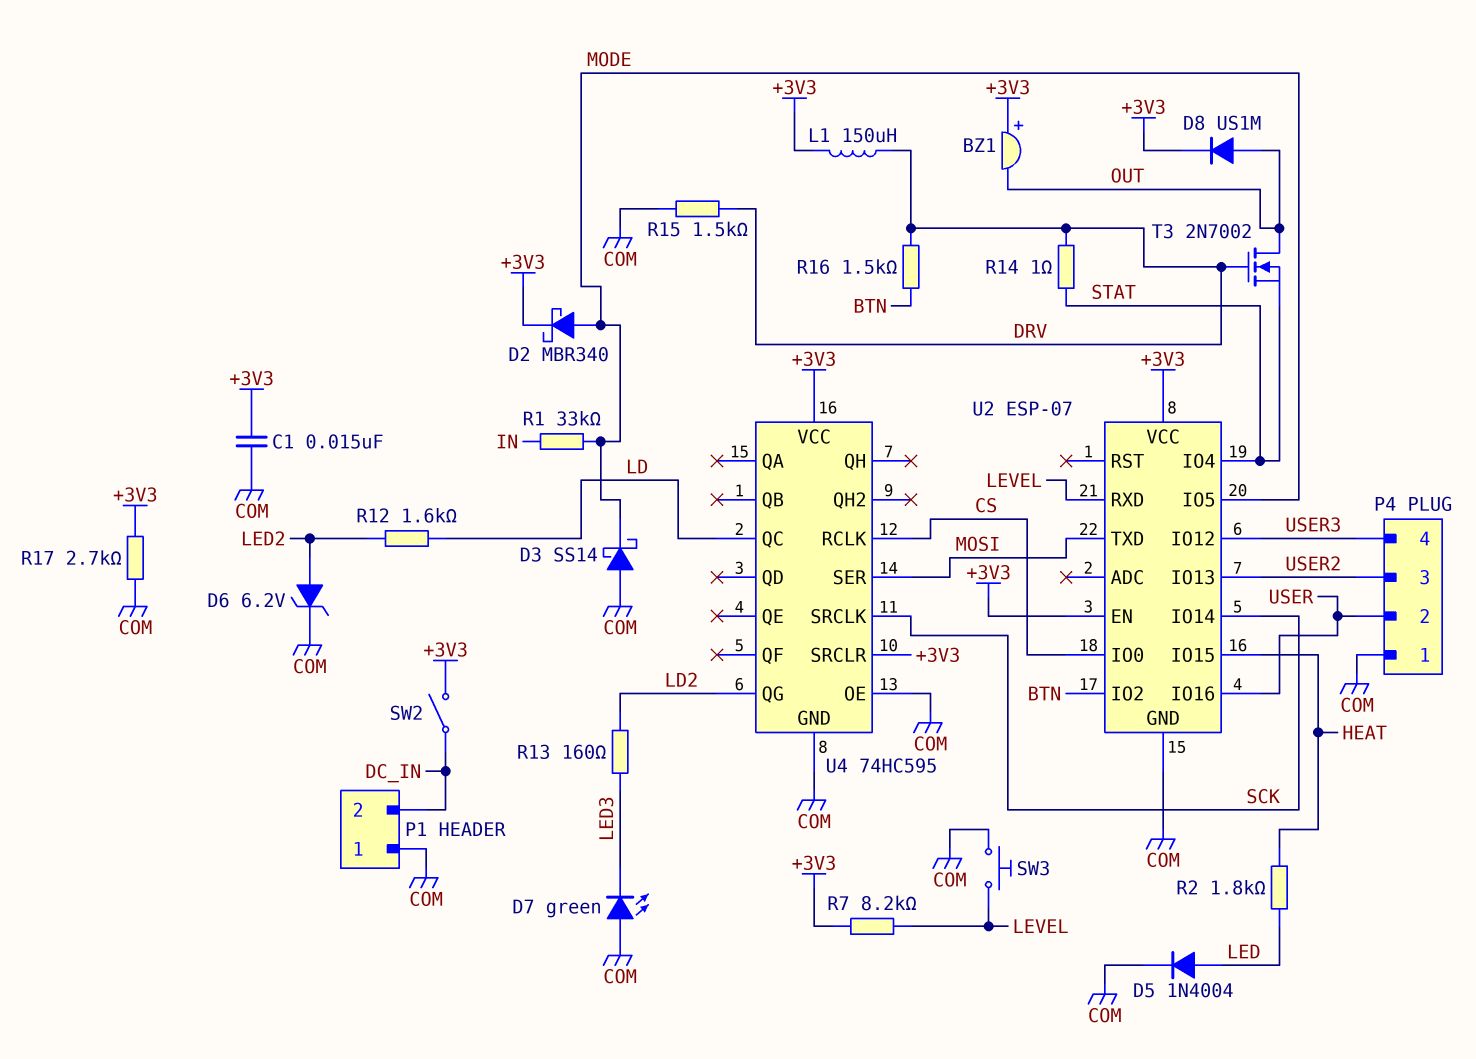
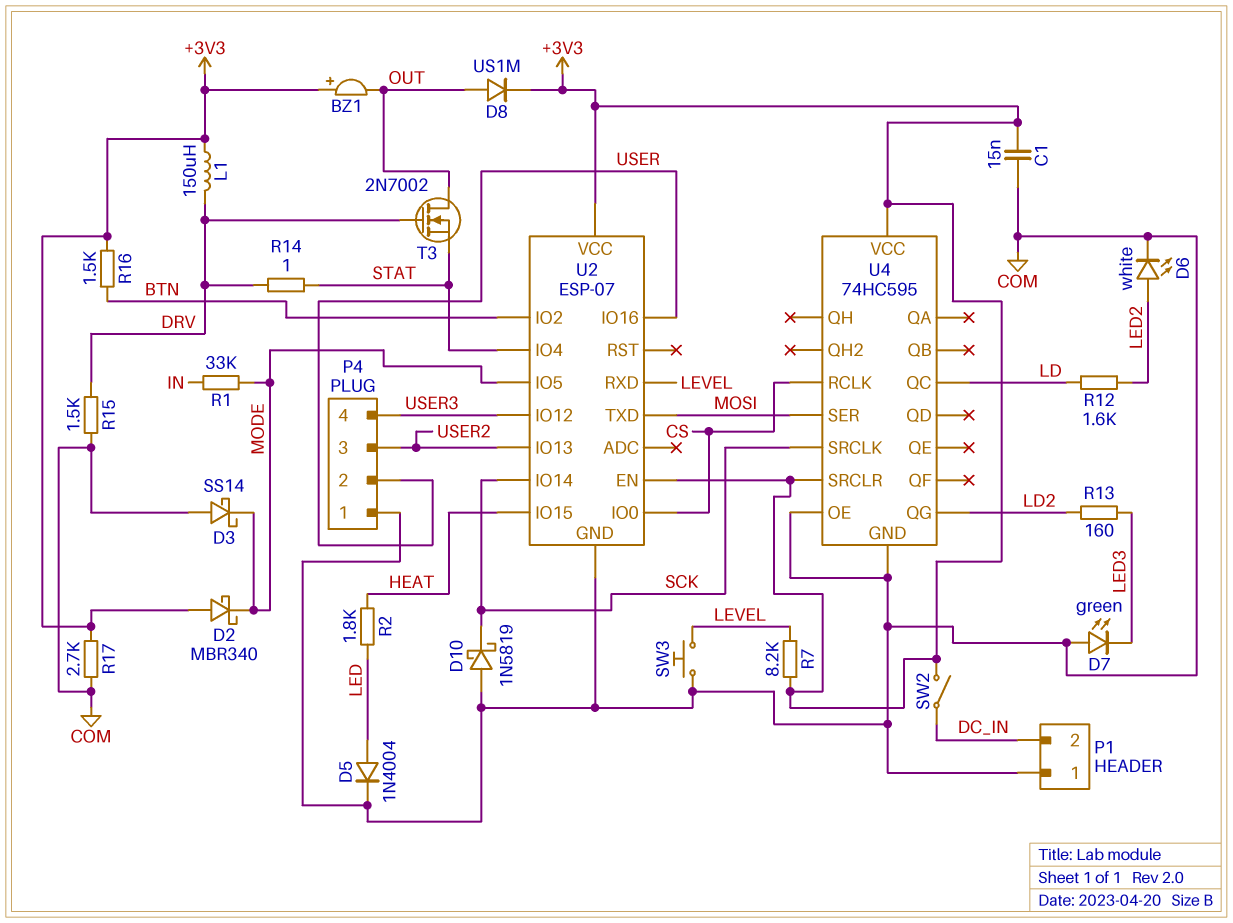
D2: schottky MBR340 (A MODE, K +3V3) -> schottky MBR340 (A +3V3, K MODE)
D6: zener 6.2V (A LED2, K COM) -> LED white (A LED2, K COM)
D10: none -> schottky 1N5819 (A COM, K SCK)
R16: 1.5k (BTN, DRV) -> 1.5k (+3V3, BTN)

